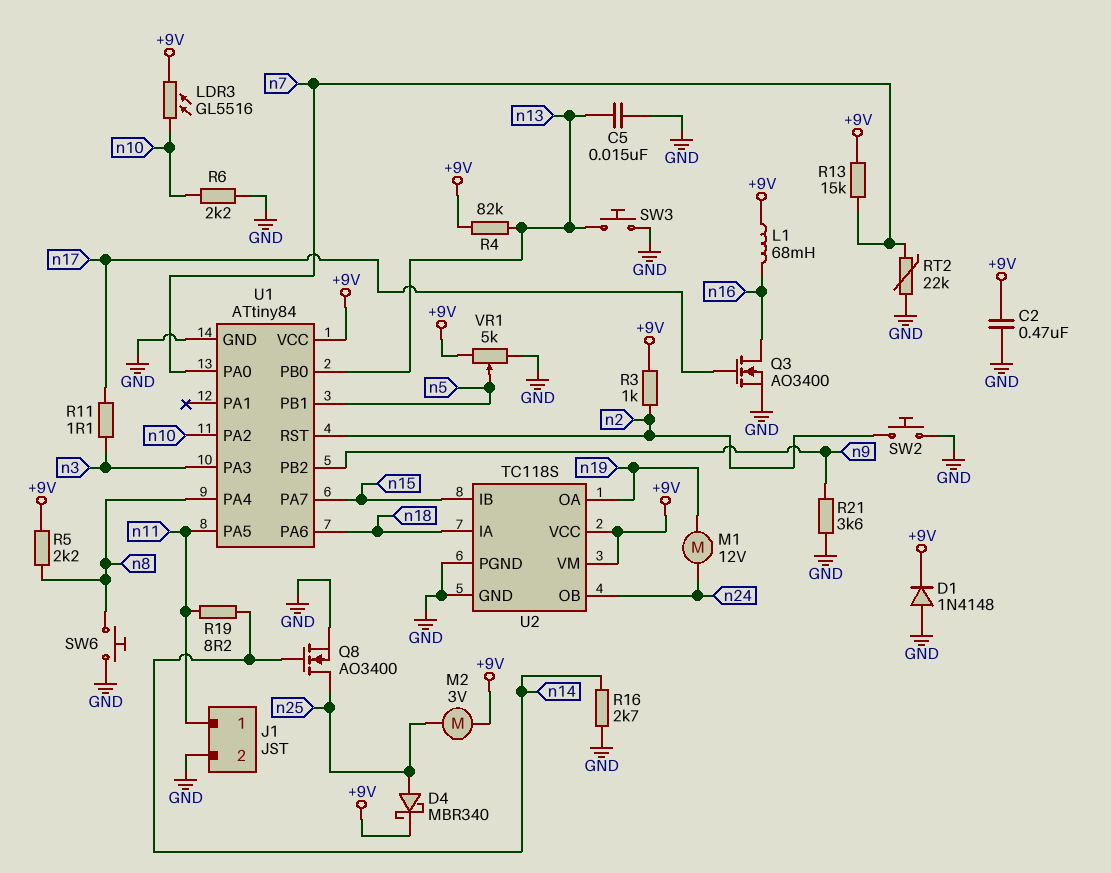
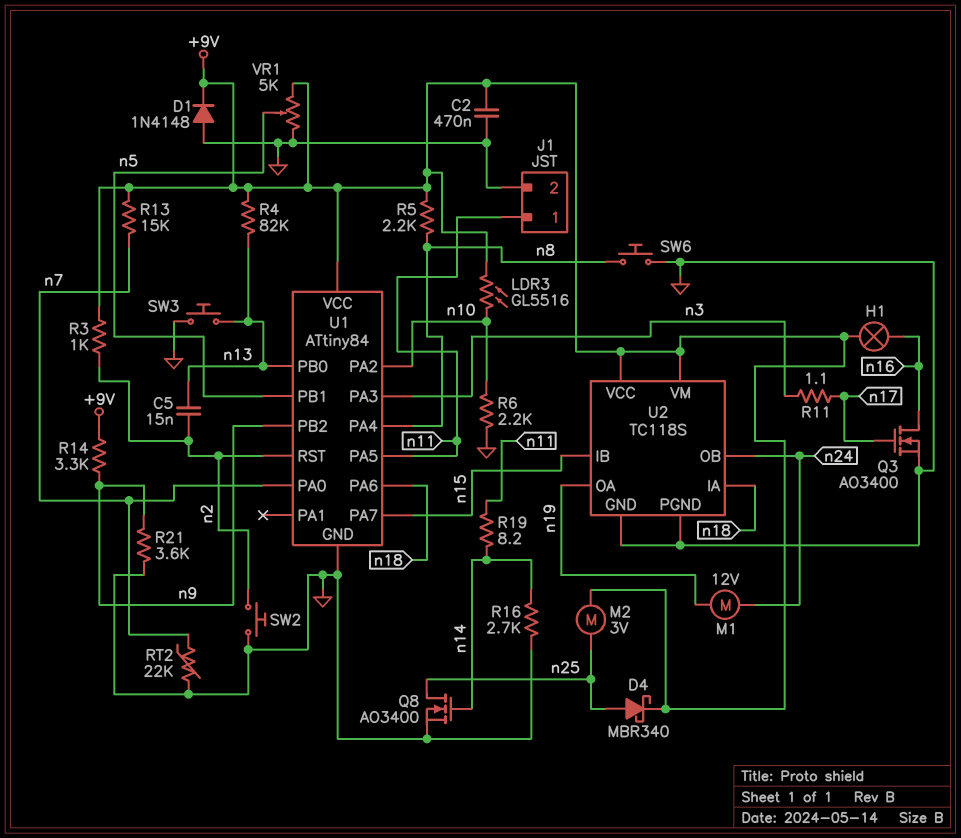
C5: 15nF (GND, n13) -> 15nF (n2, n13)
H1: none -> lamp (+9V, n16)
L1: 68mH (+9V, n16) -> none
R14: none -> 3.3k (+9V, n9)

